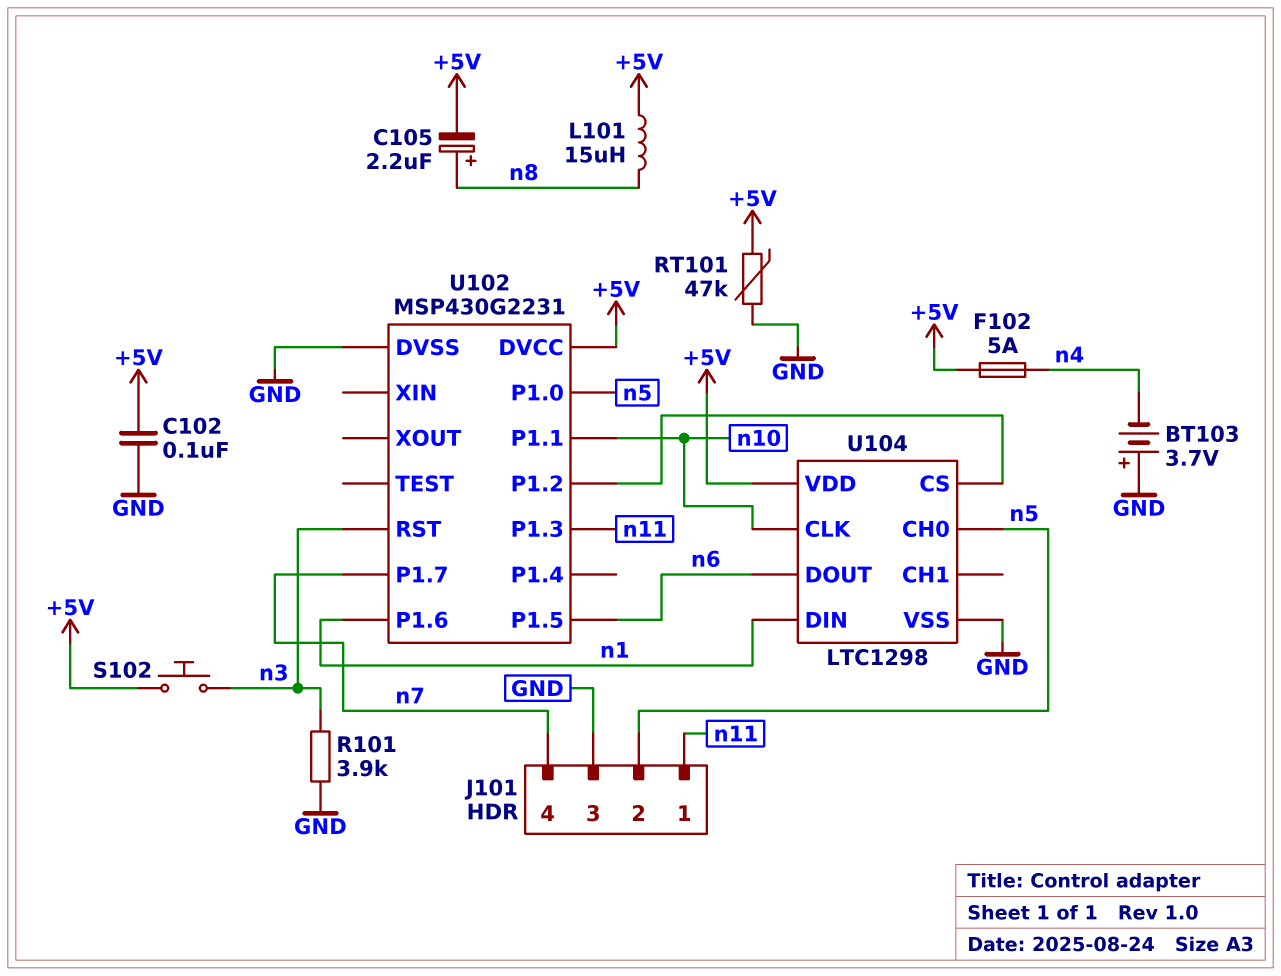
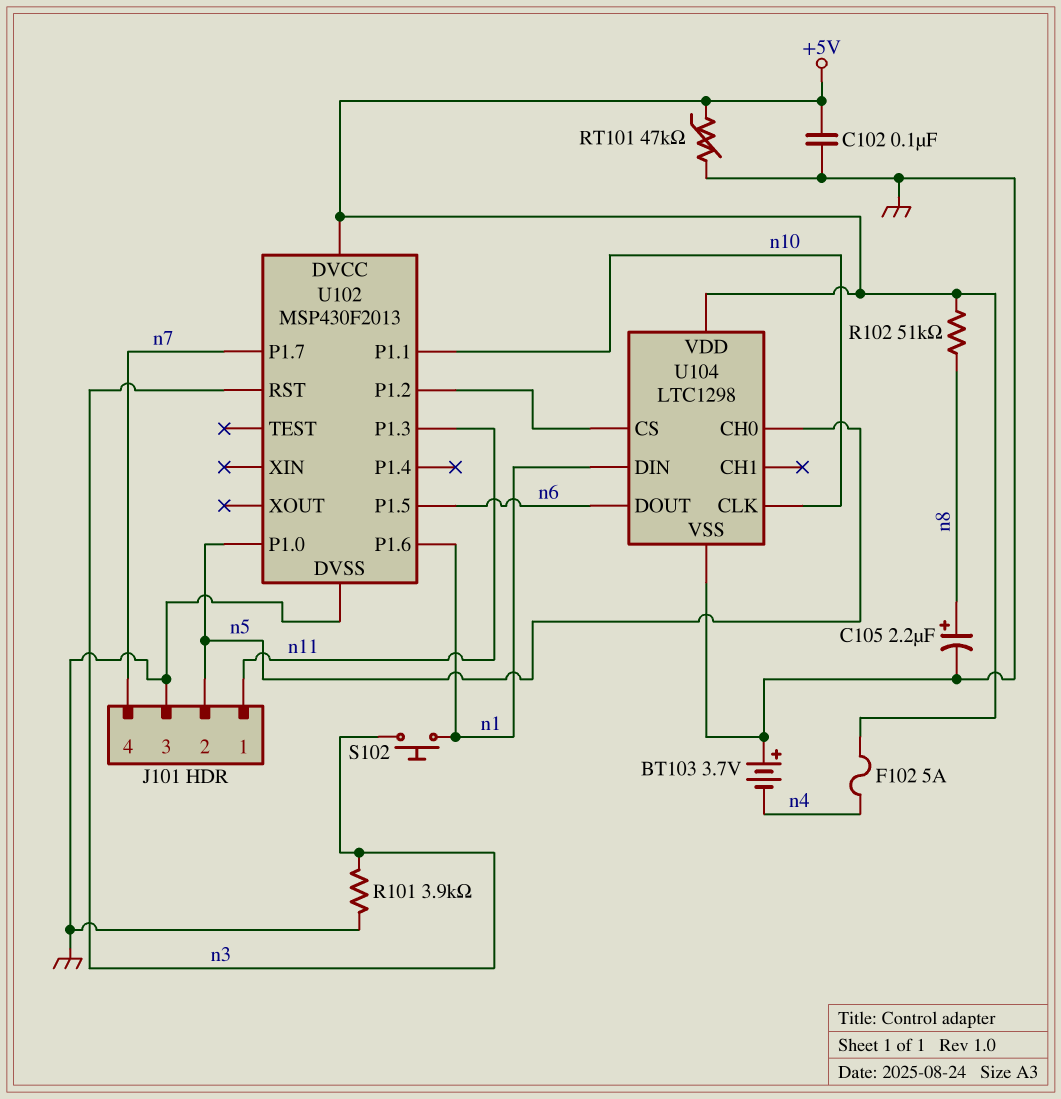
C105: 2.2uF (plus n8, minus +5V) -> 2.2uF (plus n8, minus GND)
L101: 15uH (+5V, n8) -> none
R102: none -> 51k (+5V, n8)
S102: button (+5V, n3) -> button (n1, n3)
U102: MSP430G2231 -> MSP430F2013

